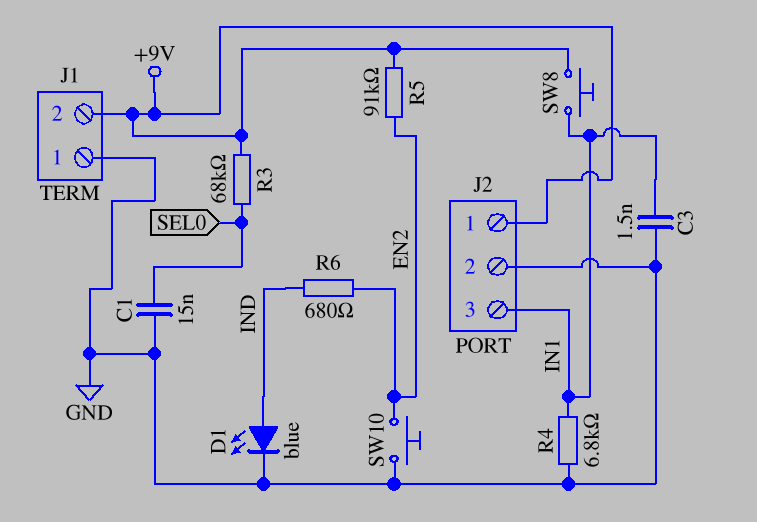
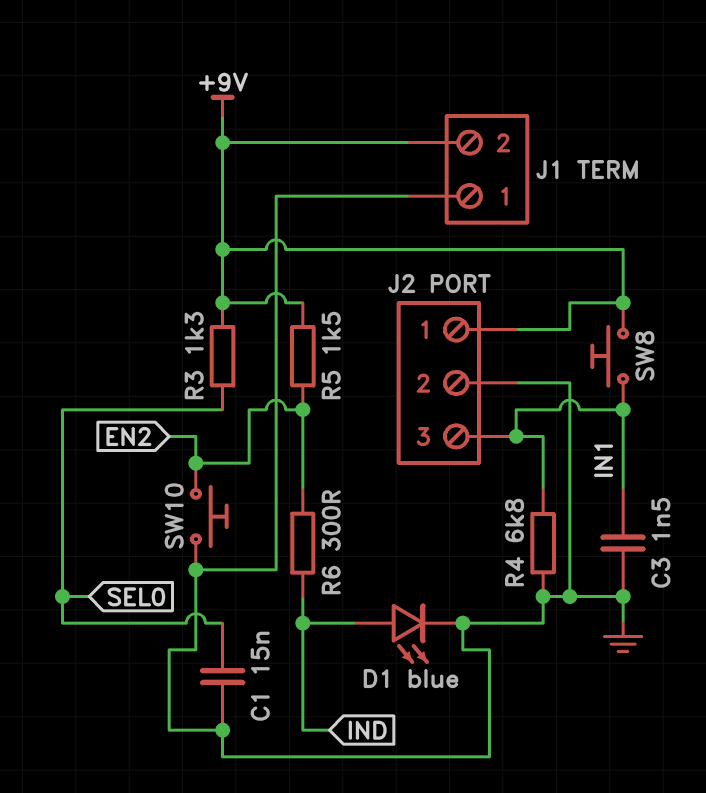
R3: 68k (+9V, SEL0) -> 1.3k (+9V, SEL0)
R5: 91k (+9V, EN2) -> 1.5k (+9V, EN2)
R6: 680 (EN2, IND) -> 300 (EN2, IND)

